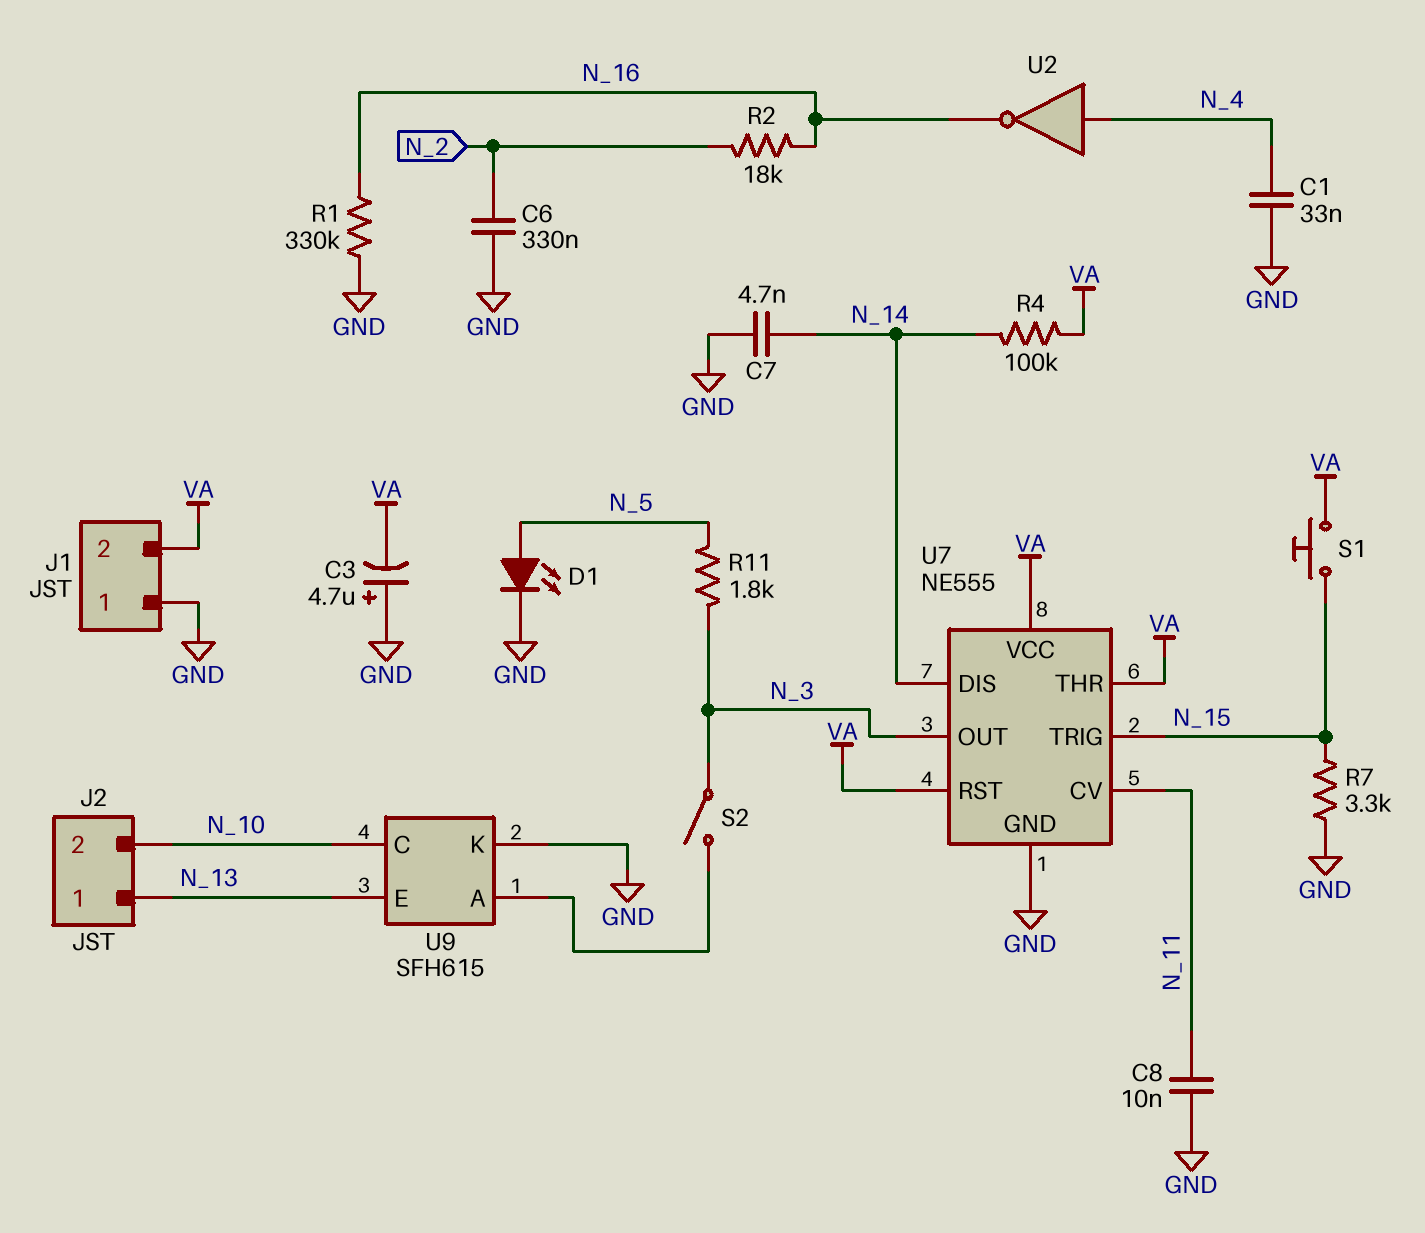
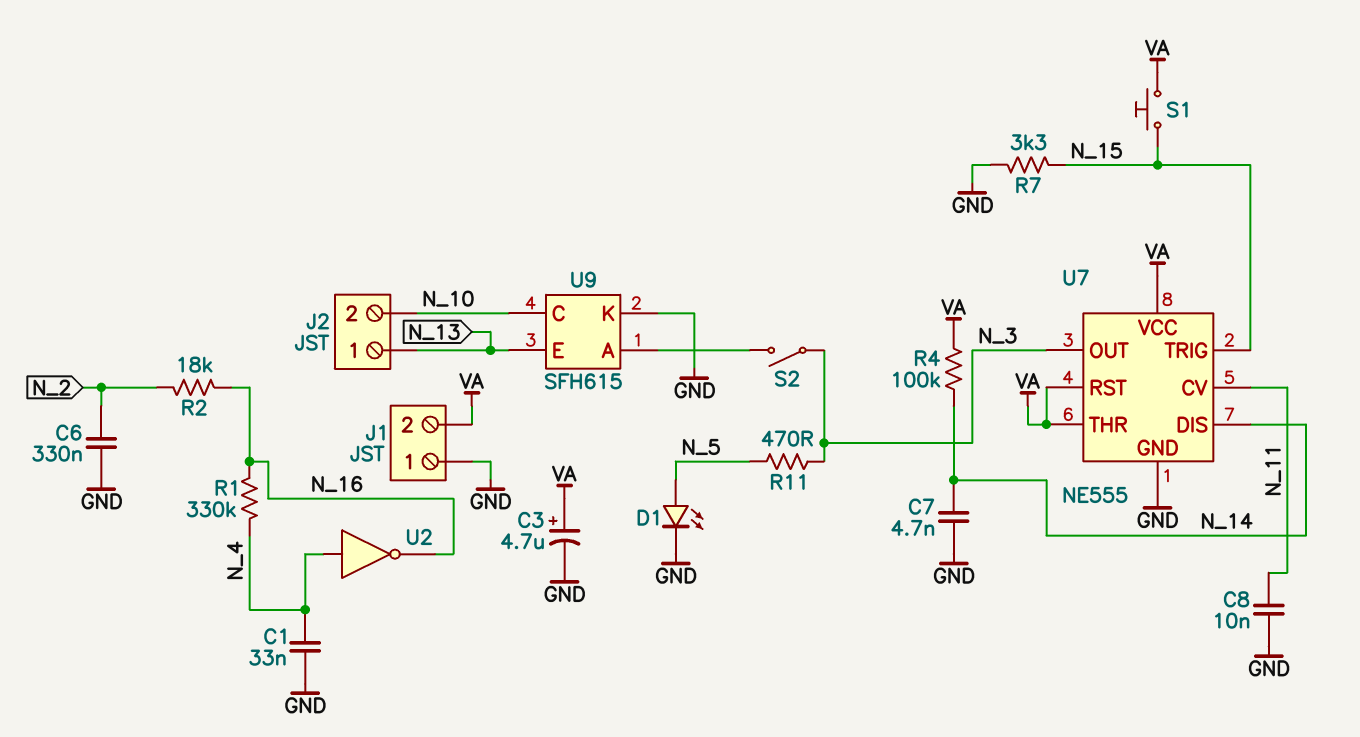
C3: 4.7uF (plus GND, minus VA) -> 4.7uF (plus VA, minus GND)
R1: 330k (GND, N_16) -> 330k (N_4, N_16)
R11: 1.8k (N_3, N_5) -> 470 (N_3, N_5)

